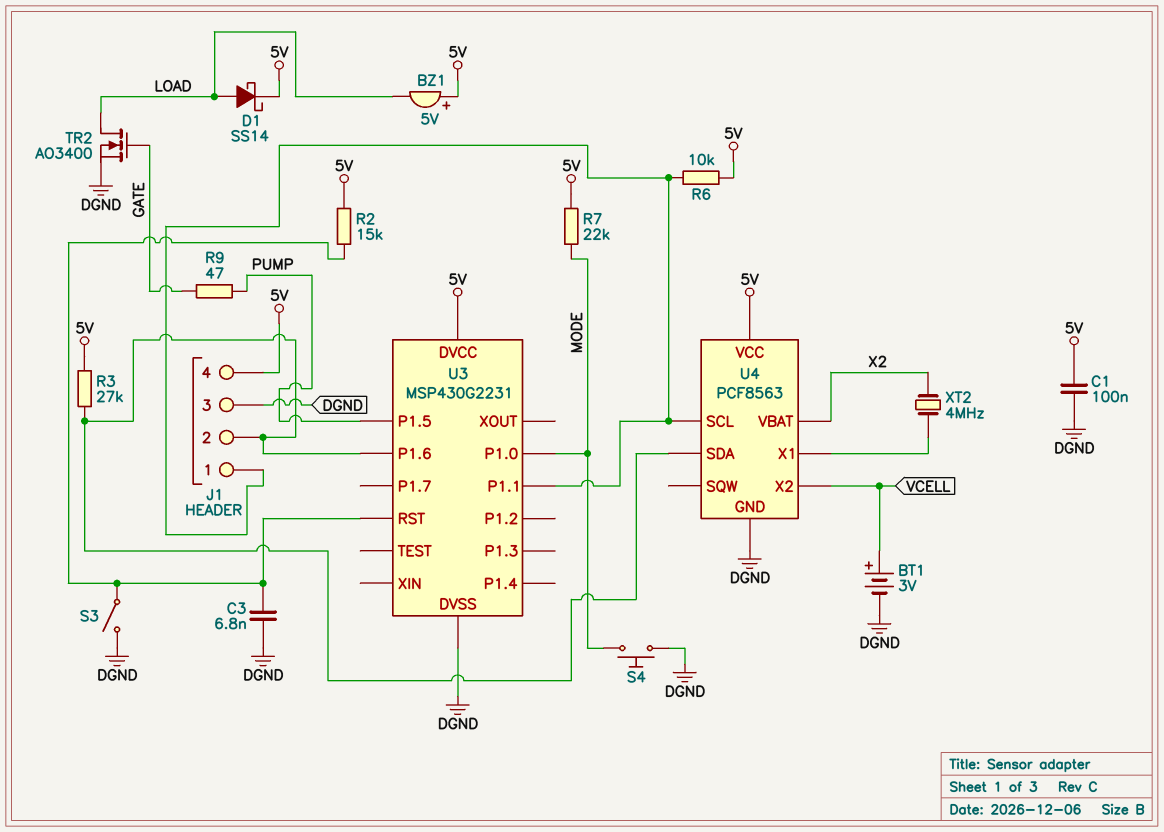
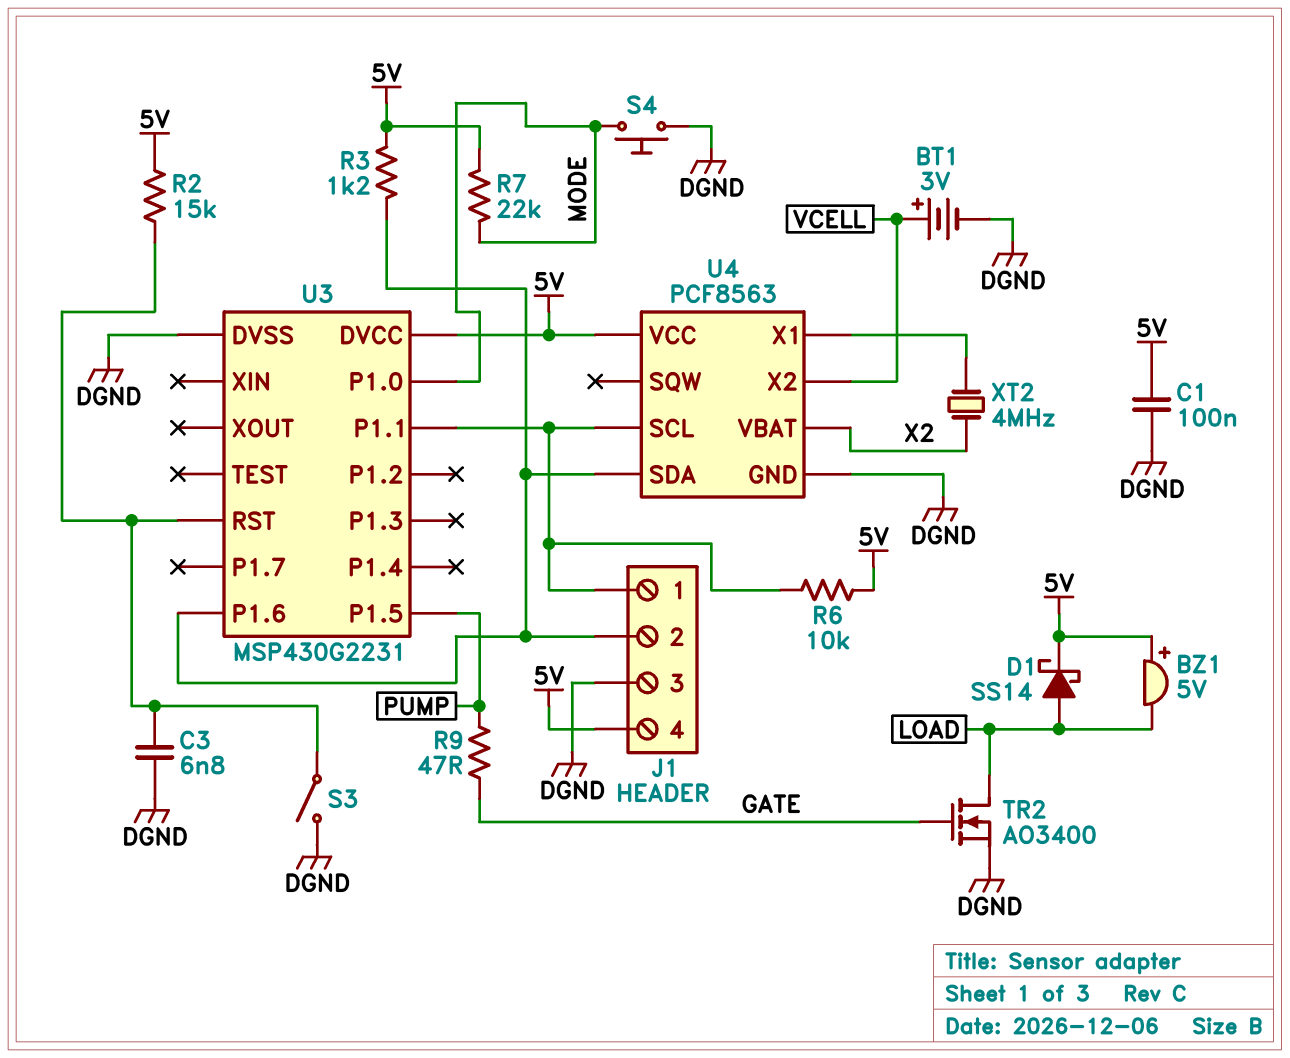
R3: 27k (5V, J1/2) -> 1.2k (5V, J1/2)

